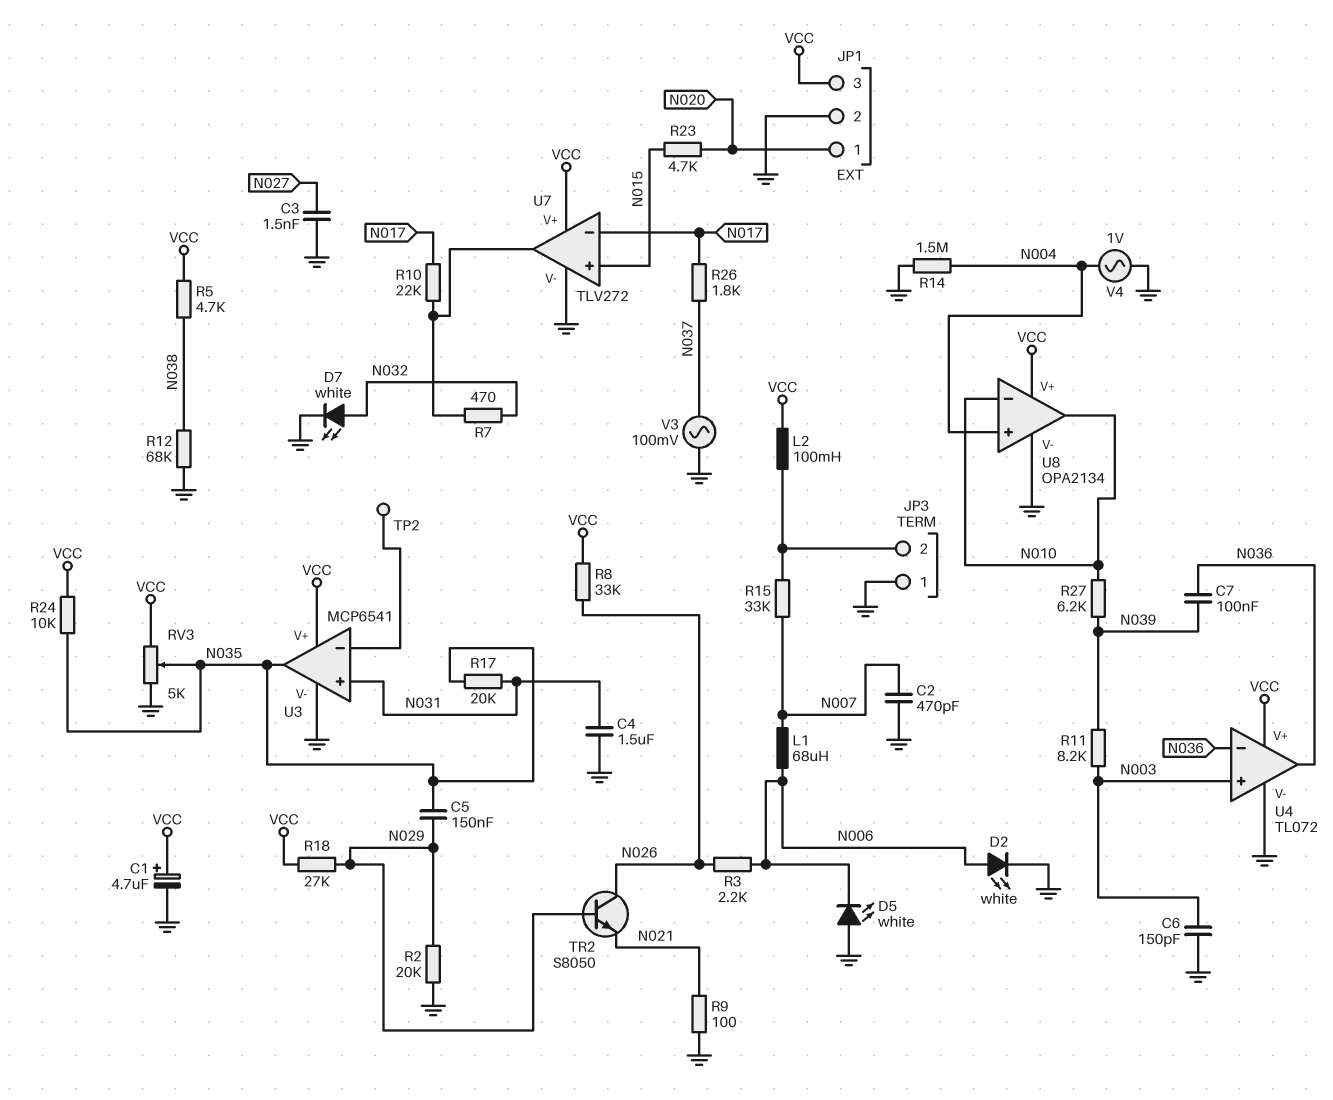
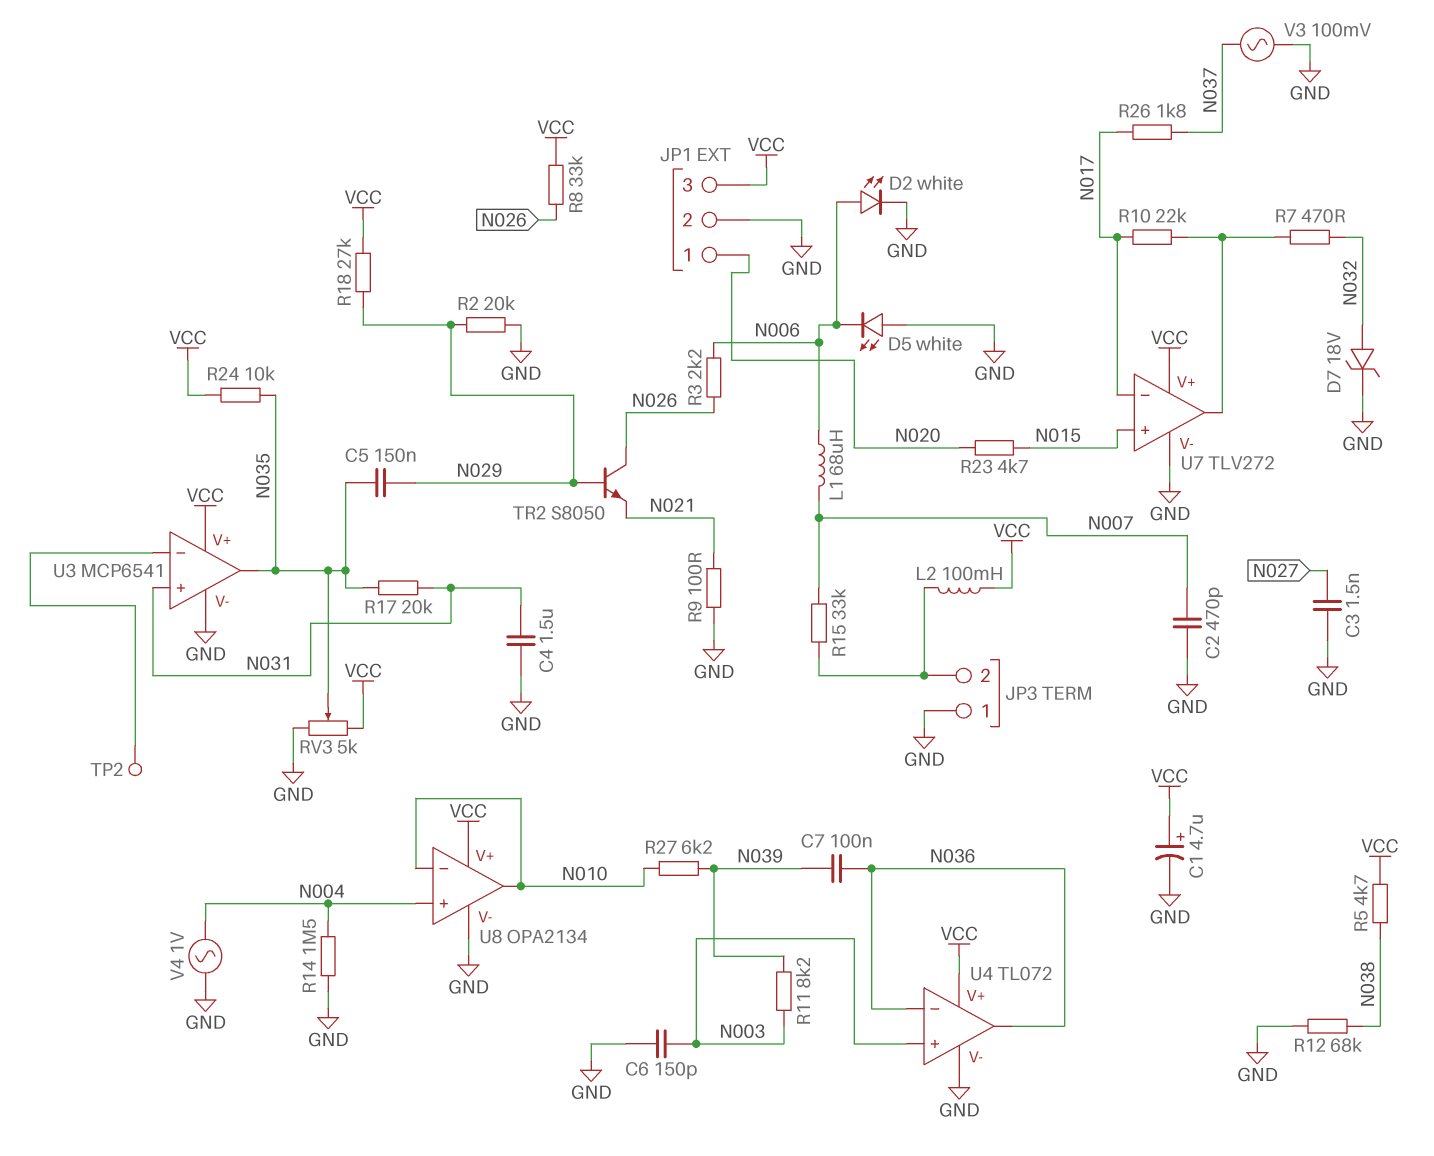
D7: LED white (A N032, K GND) -> zener 18V (A N032, K GND)

